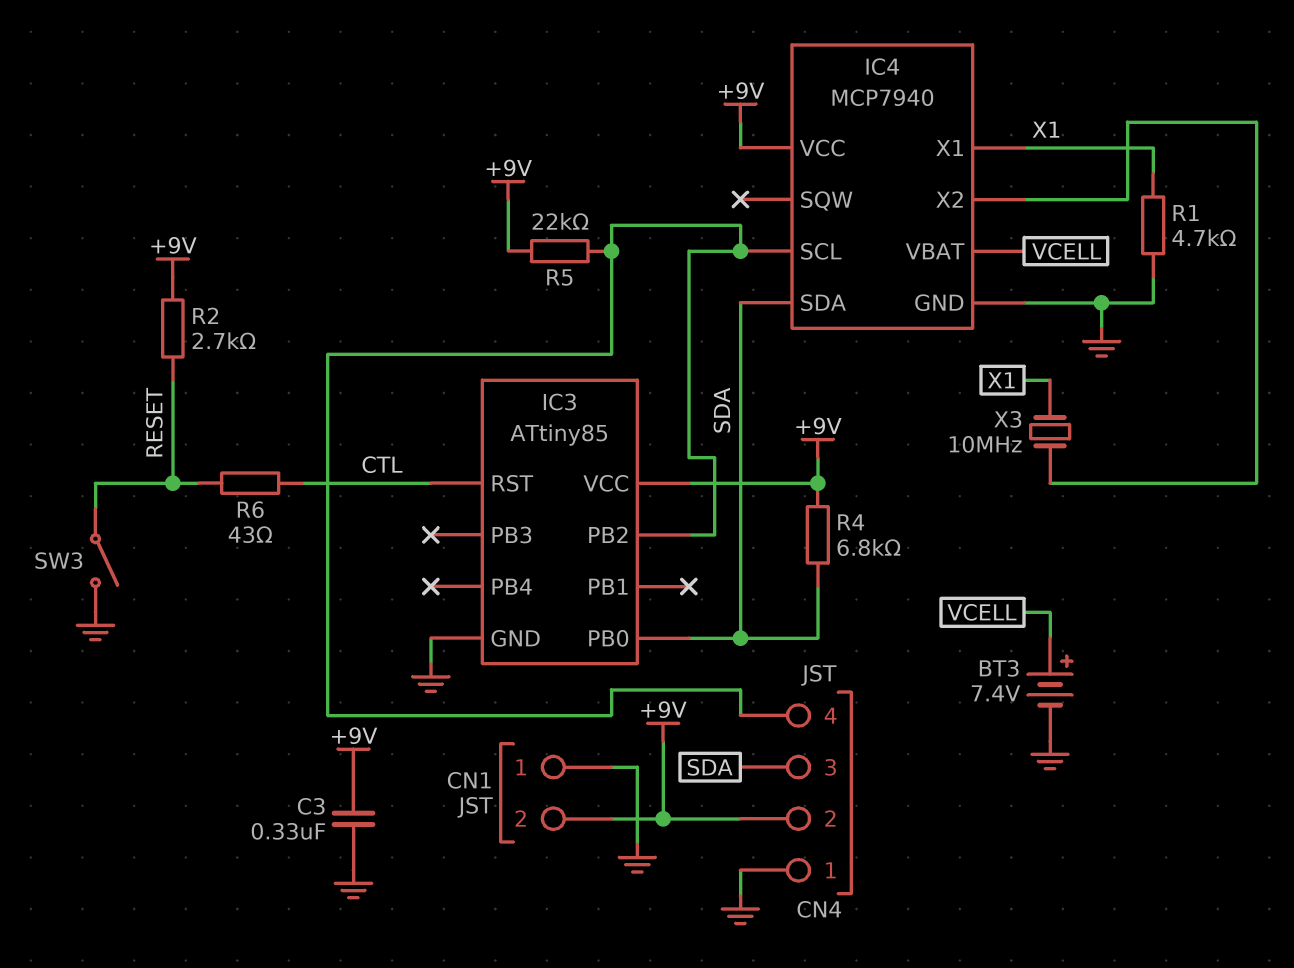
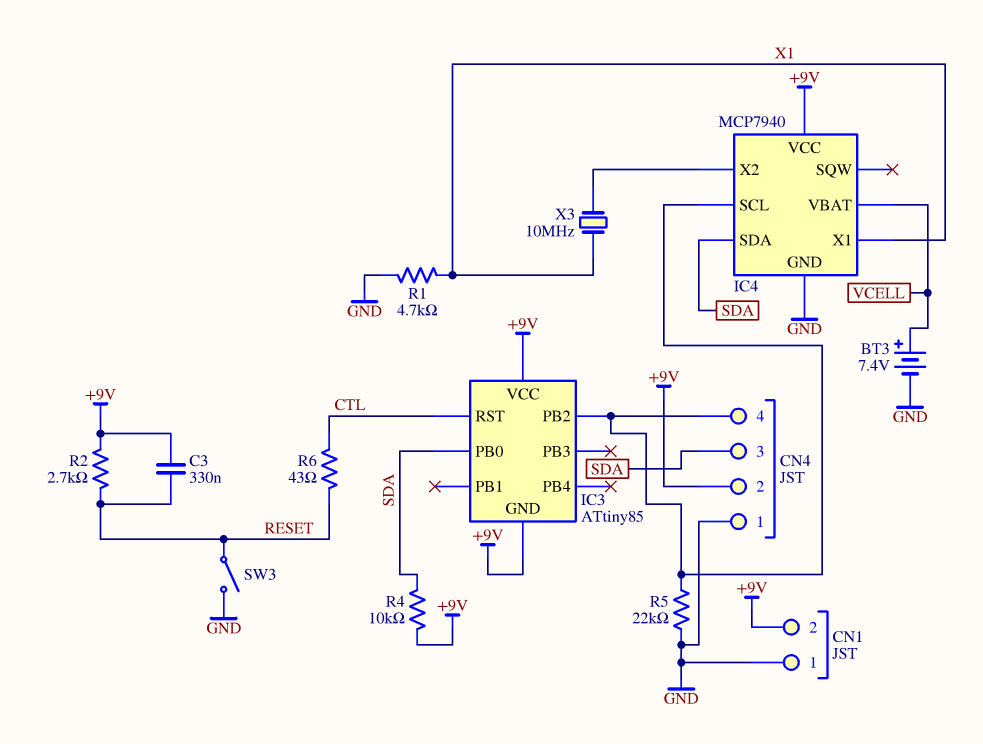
C3: 330nF (+9V, GND) -> 330nF (+9V, RESET)
IC3 pin GND: GND -> +9V
R4: 6.8k (+9V, SDA) -> 10k (+9V, SDA)
R5: 22k (+9V, CN4/4) -> 22k (CN4/4, GND)

